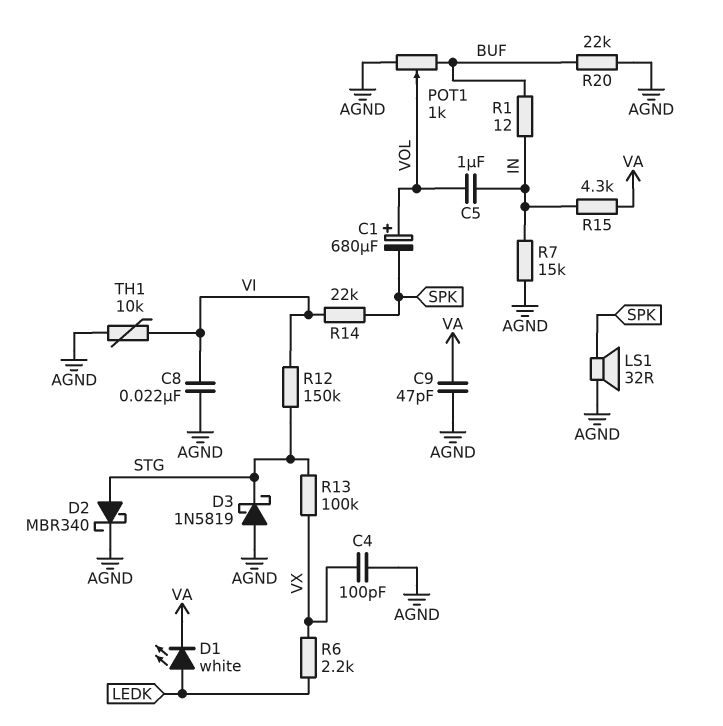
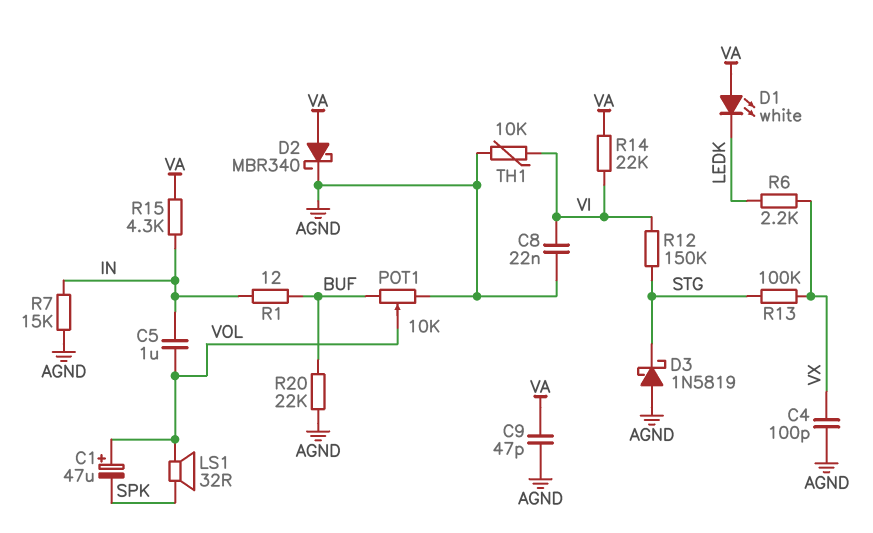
C1: 680uF (plus VOL, minus SPK) -> 47uF (plus VOL, minus SPK)
D1: LED white (A LEDK, K VA) -> LED white (A VA, K LEDK)
D2: schottky MBR340 (A STG, K AGND) -> schottky MBR340 (A VA, K AGND)
LS1: speaker 32R (AGND, SPK) -> speaker 32R (SPK, VOL)
POT1: 1k (AGND, BUF, wiper VOL) -> 10k (AGND, BUF, wiper VOL)
R14: 22k (SPK, VI) -> 22k (VA, VI)

